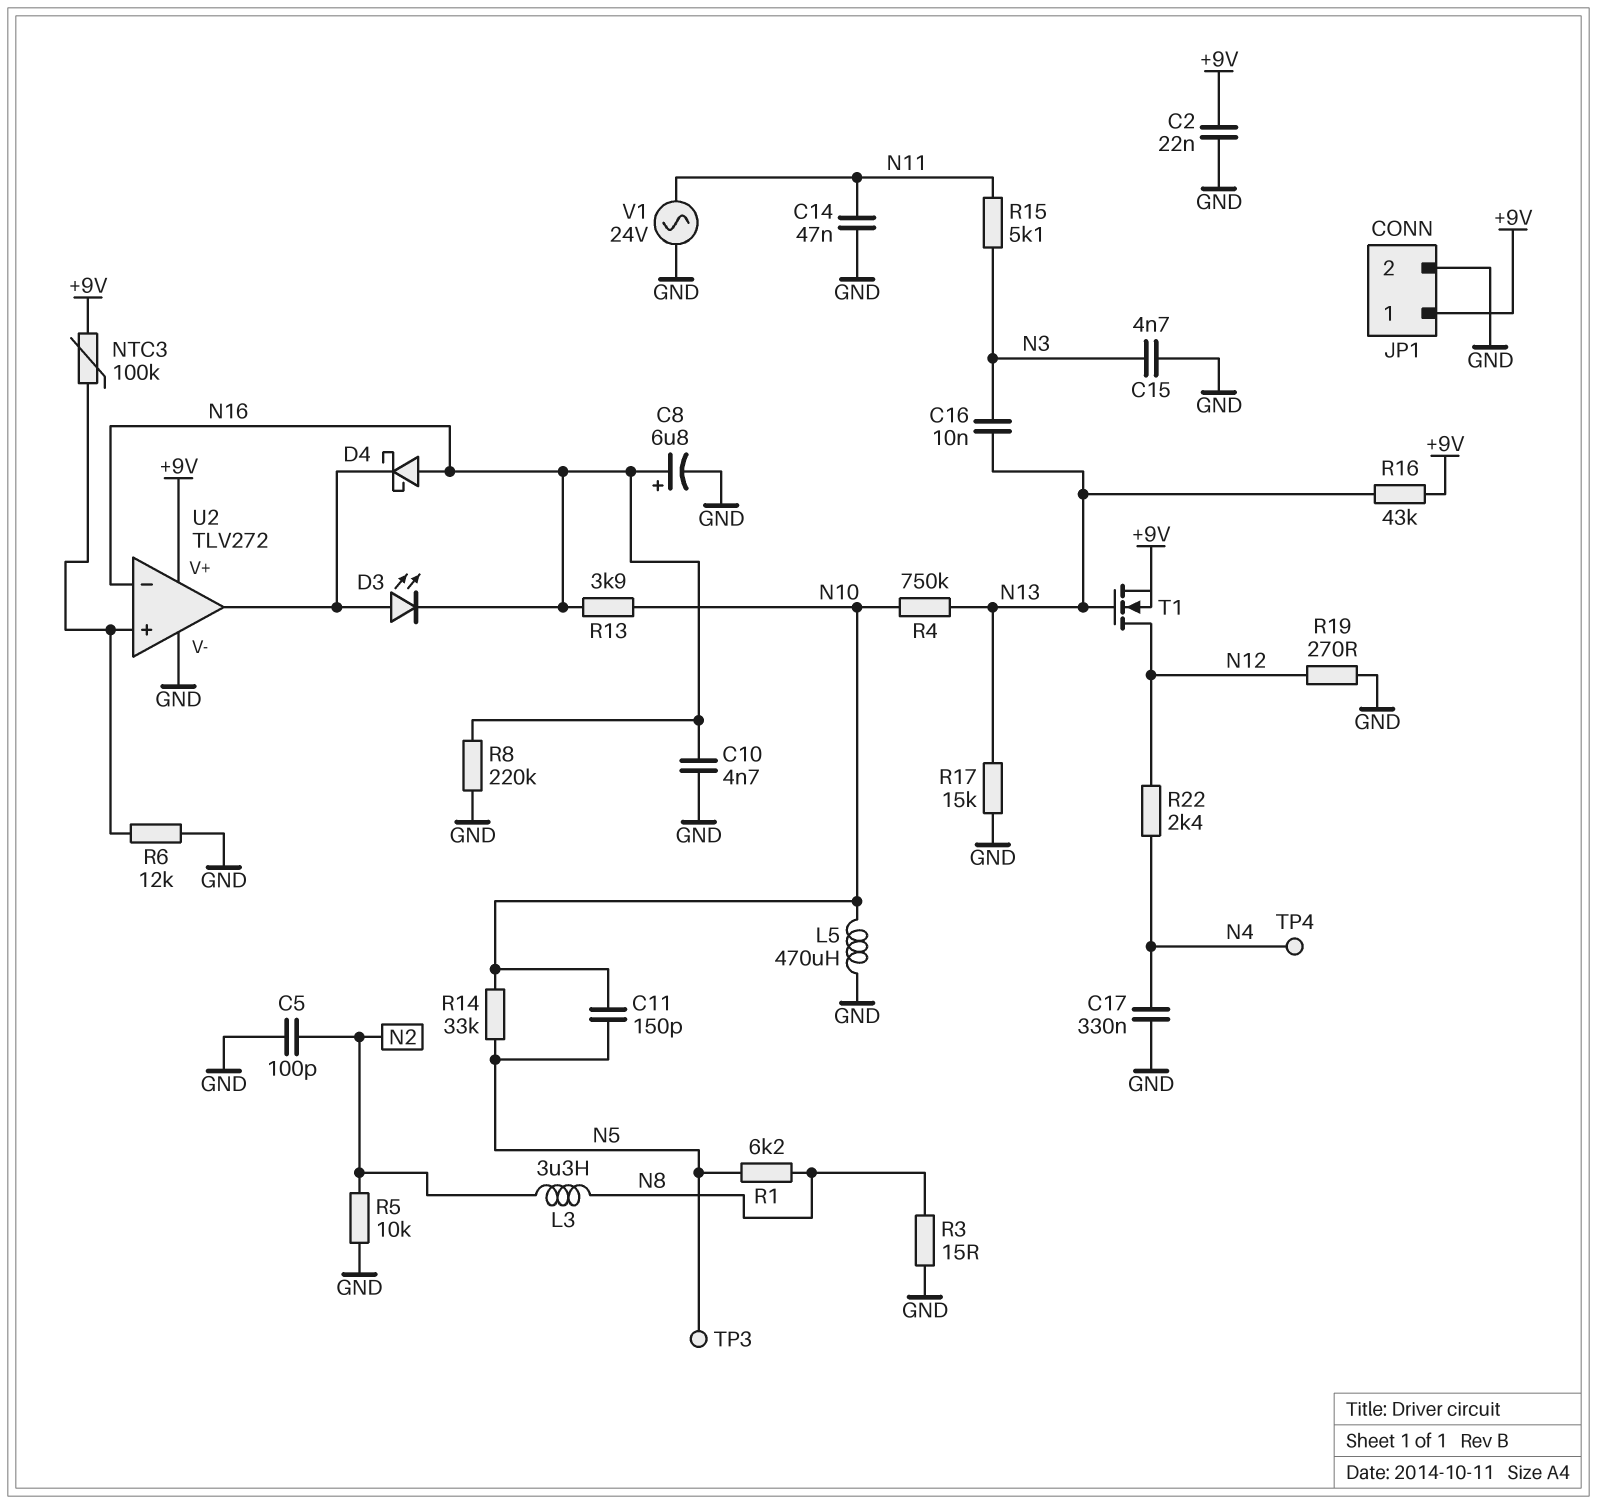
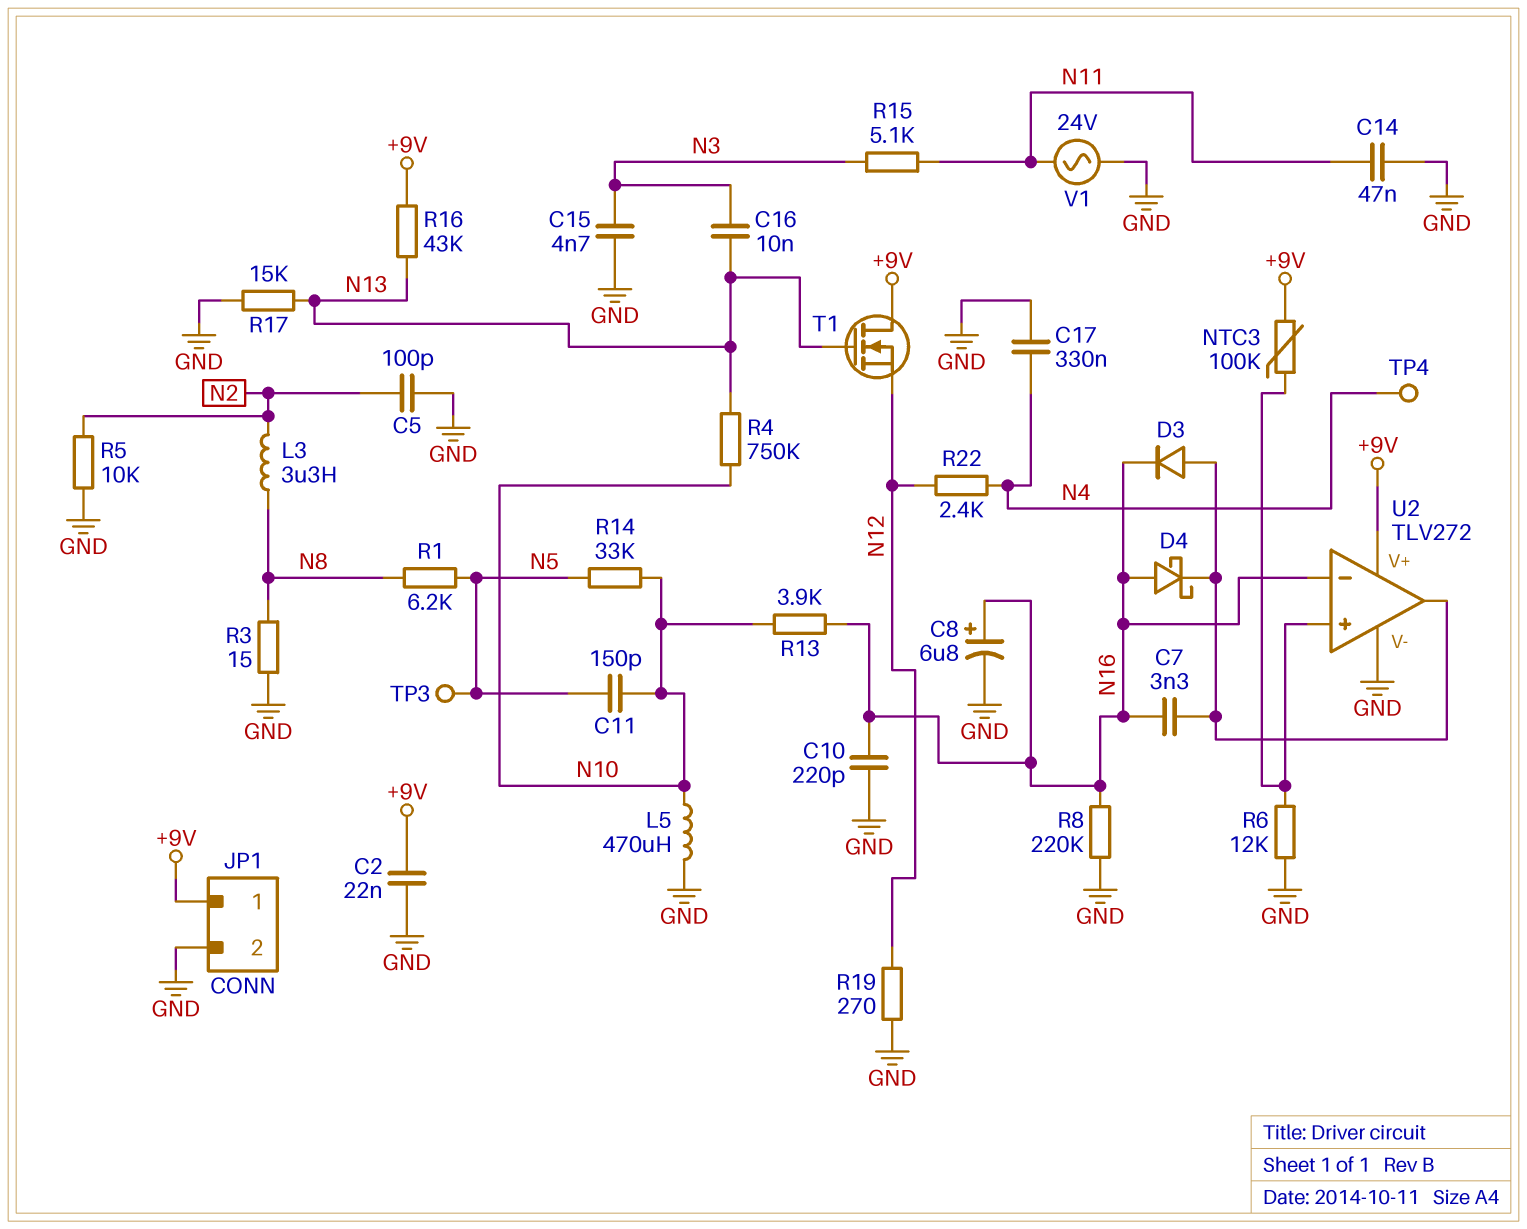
C7: none -> 3.3nF (N16, U2/out)
C10: 4.7nF (GND, N16) -> 220pF (GND, N16)
D3: LED (A U2/out, K N16) -> diode (A U2/out, K N16)
T1: NMOS (G N13, D N12, S +9V) -> NMOS (G N13, D +9V, S N12)

